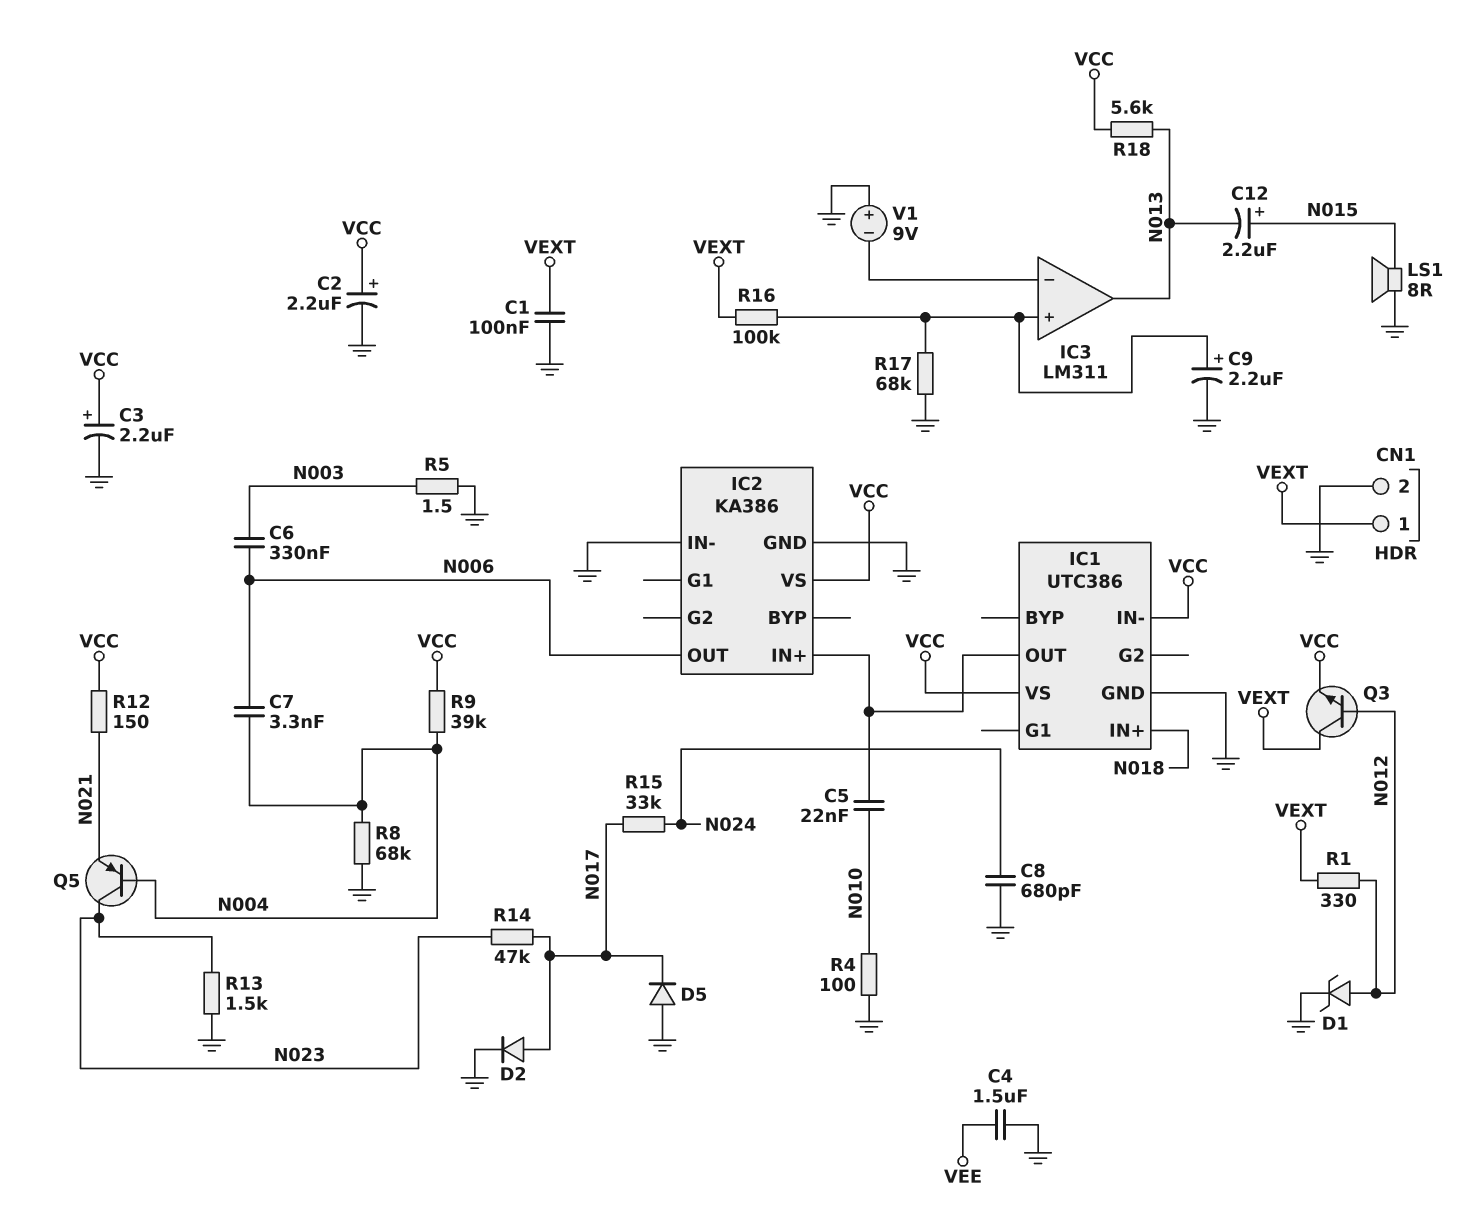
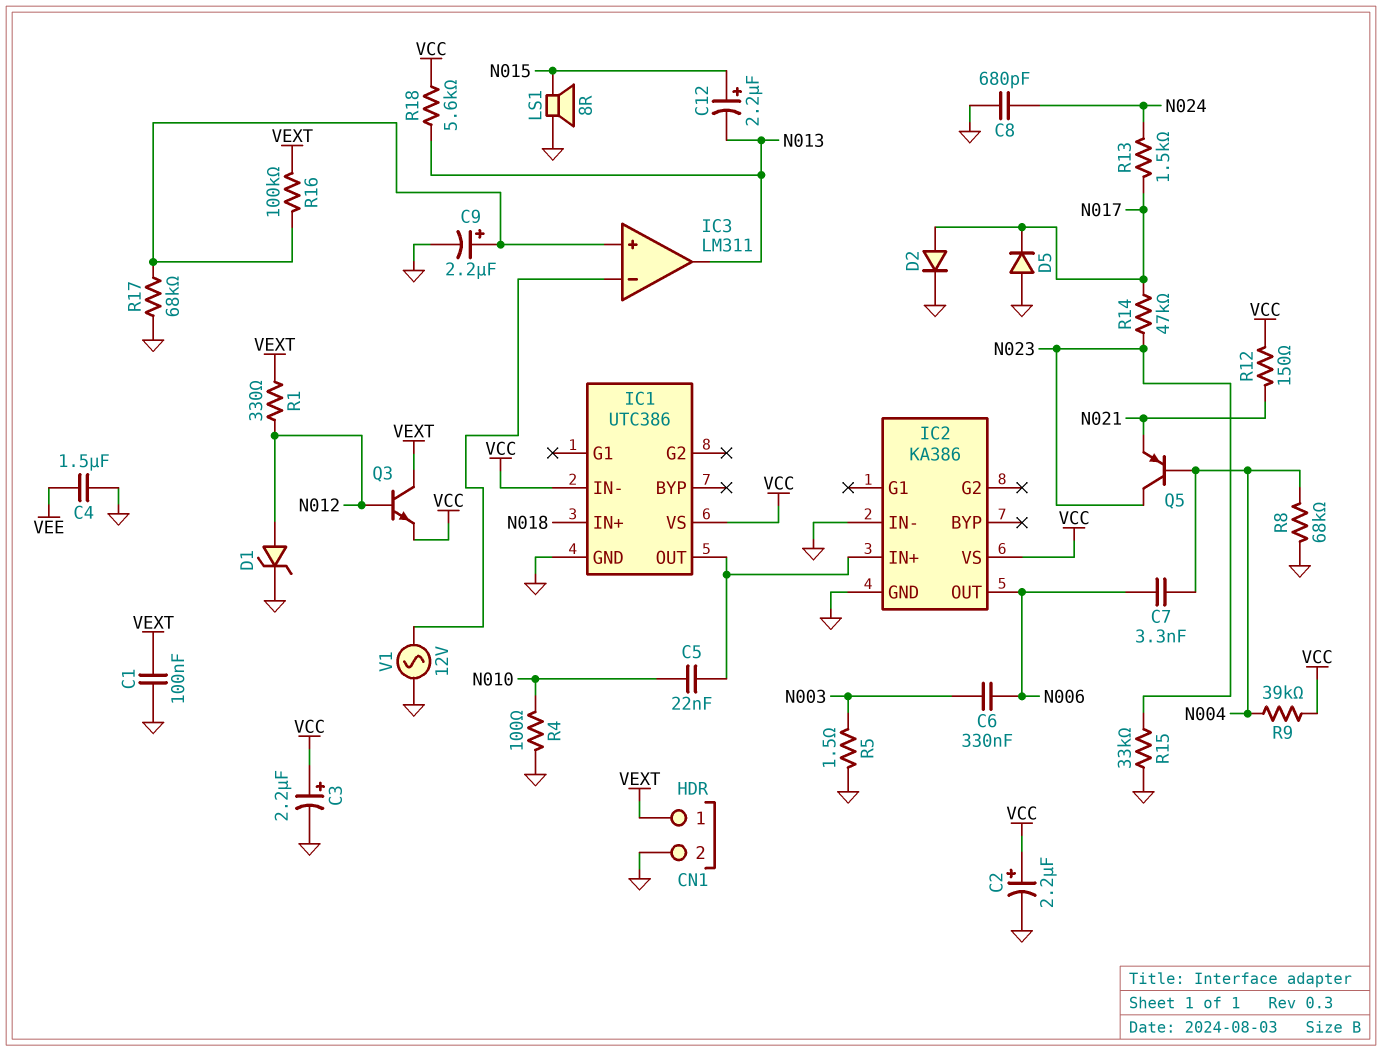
R13: 1.5k (GND, N023) -> 1.5k (N017, N024)
R15: 33k (N017, N024) -> 33k (GND, N023)
V1: 9V (plus GND, minus IC3/in-) -> AC 12V (GND, IC3/in-)

